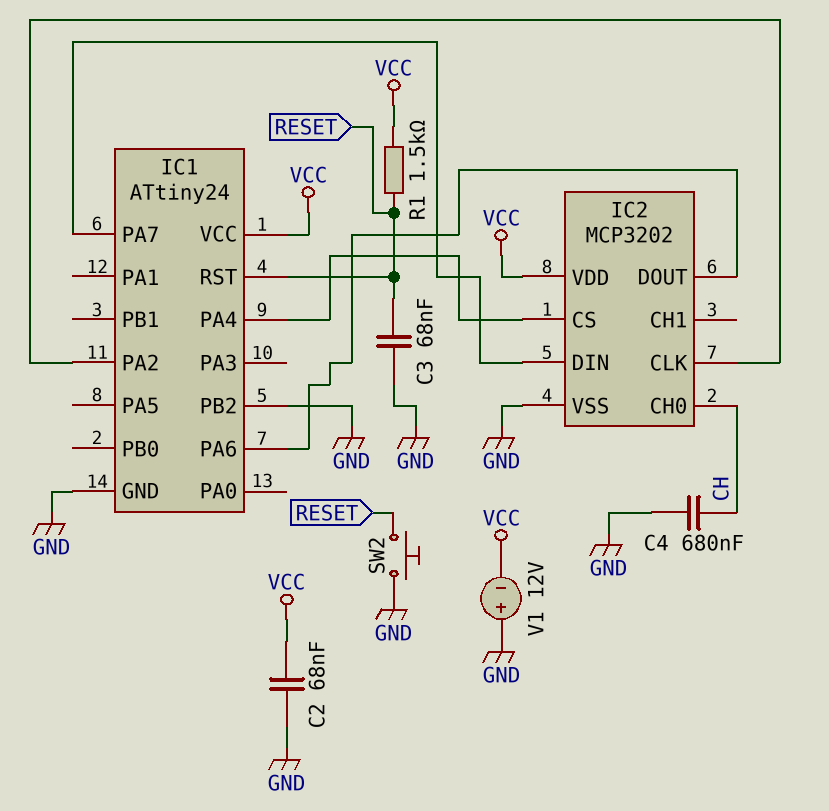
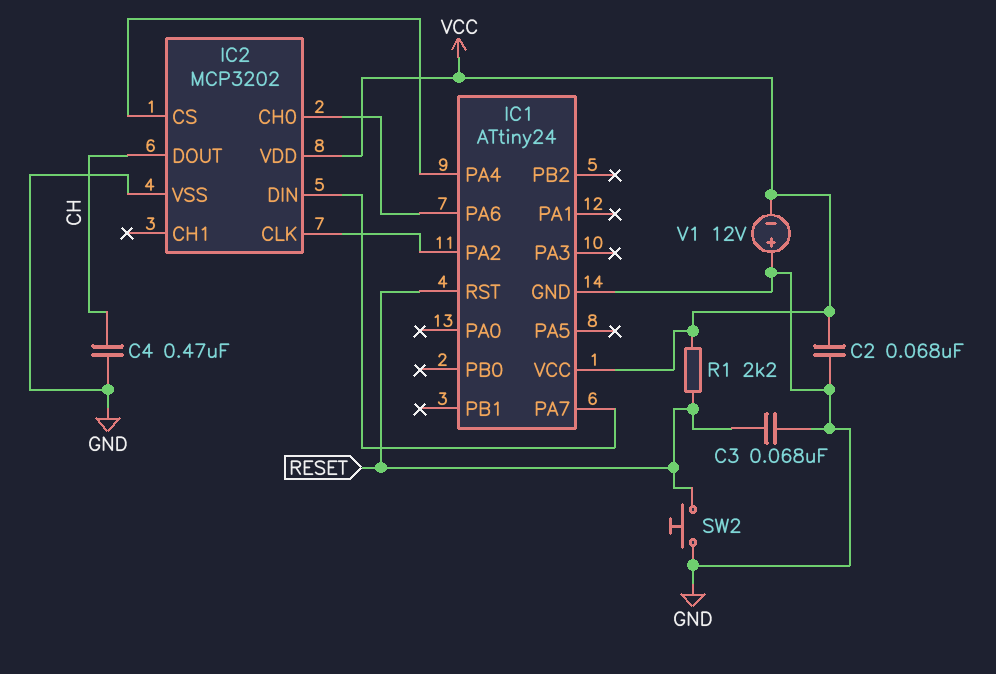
C4: 680nF (CH, GND) -> 470nF (CH, GND)
IC1 pin PB2: GND -> none
IC2 pin CH0: CH -> IC1/PA6
IC2 pin DOUT: IC1/PA6 -> CH
R1: 1.5k (RESET, VCC) -> 2.2k (RESET, VCC)

